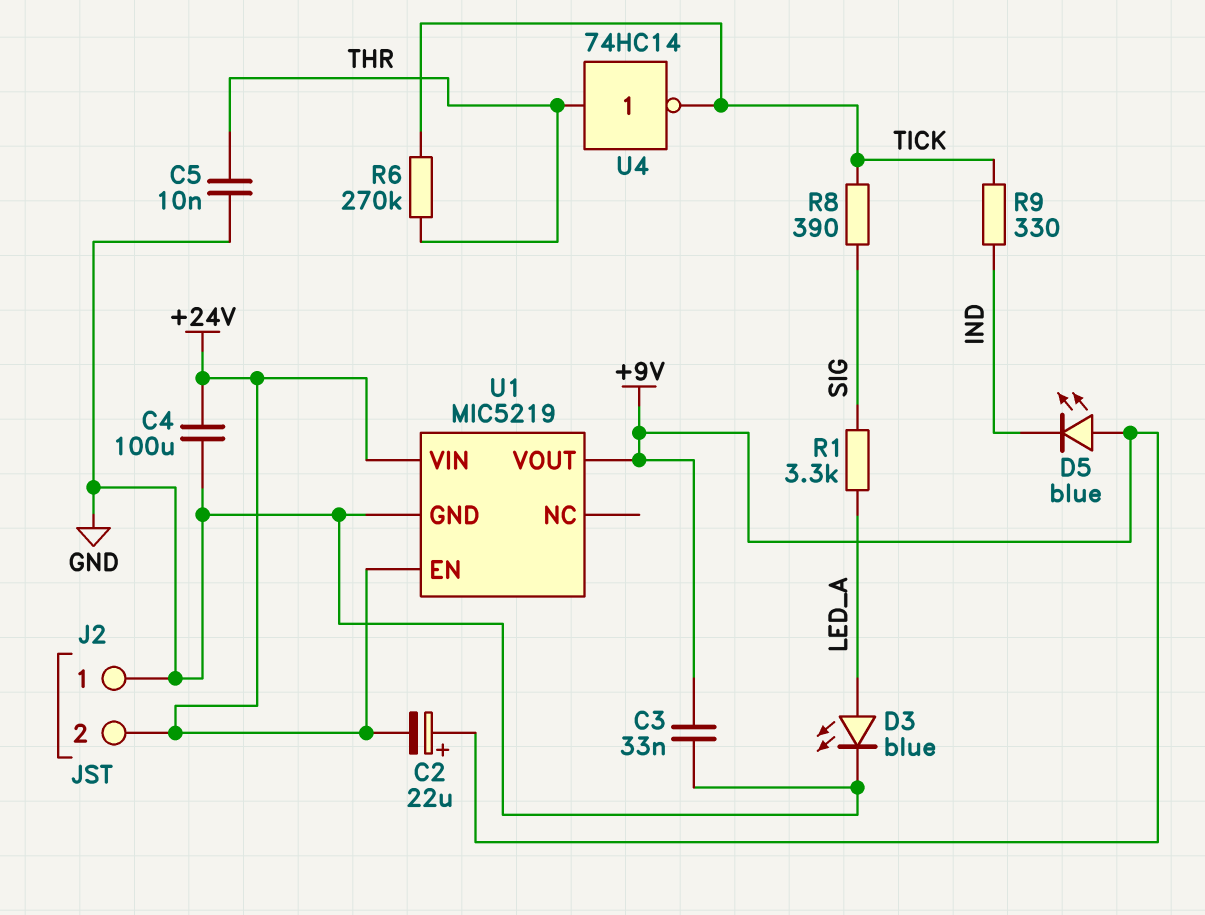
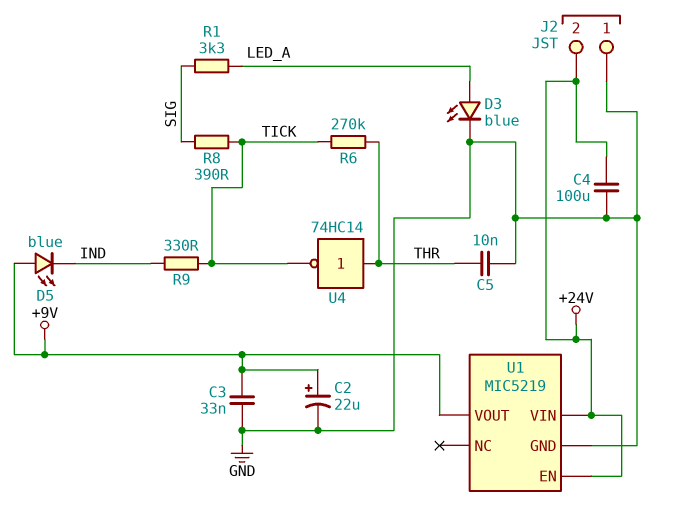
C2: 22uF (plus +9V, minus +24V) -> 22uF (plus +9V, minus GND)

